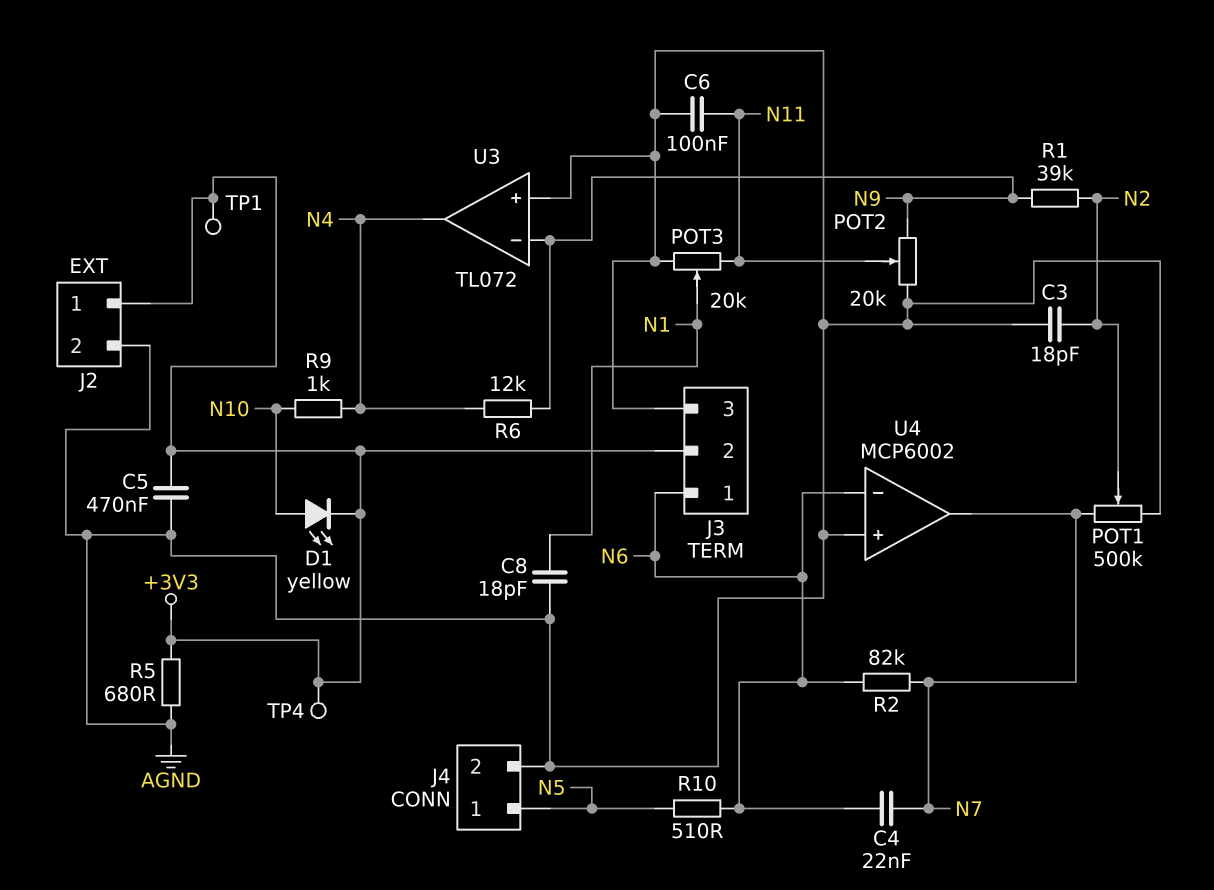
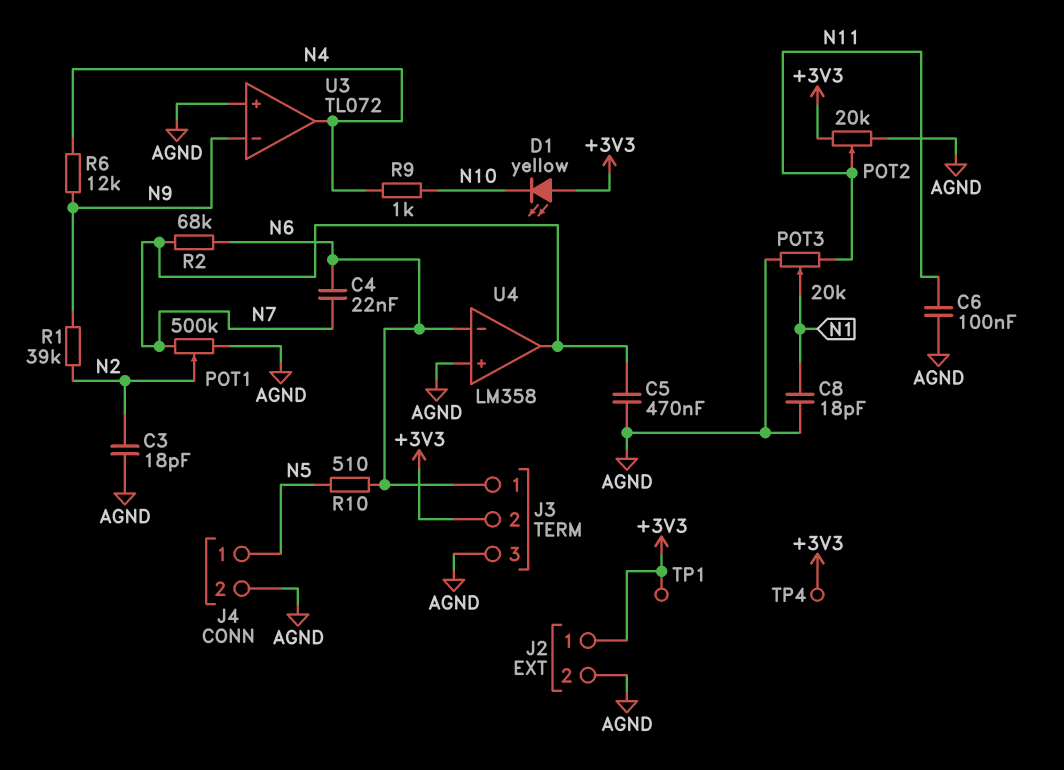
C5: 470nF (+3V3, AGND) -> 470nF (AGND, N7)
D1: LED yellow (A N10, K +3V3) -> LED yellow (A +3V3, K N10)
POT2: 20k (AGND, N9, wiper N11) -> 20k (+3V3, AGND, wiper N11)
R2: 82k (N6, N7) -> 68k (N6, N7)
R5: 680 (+3V3, AGND) -> none
U4: MCP6002 -> LM358

